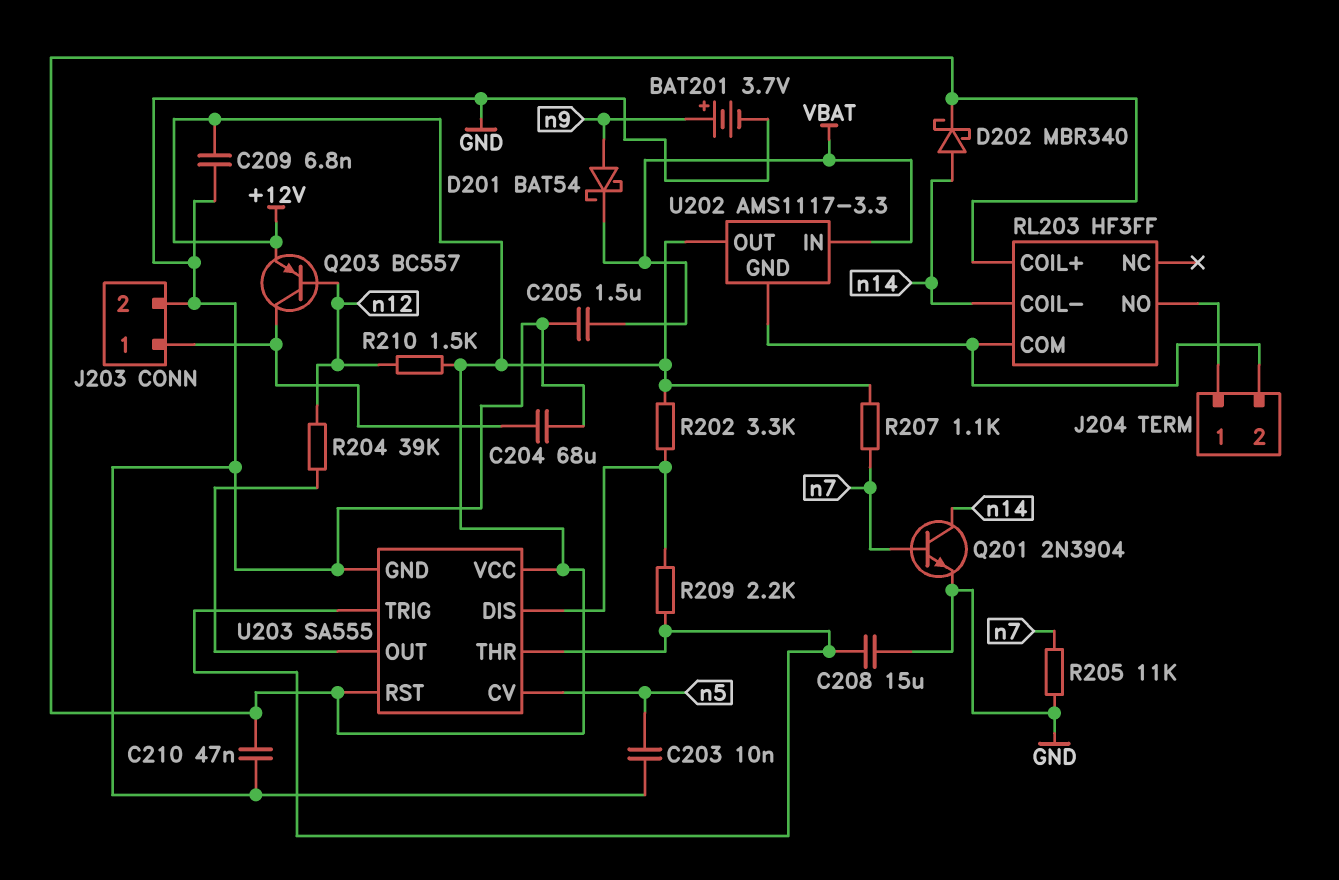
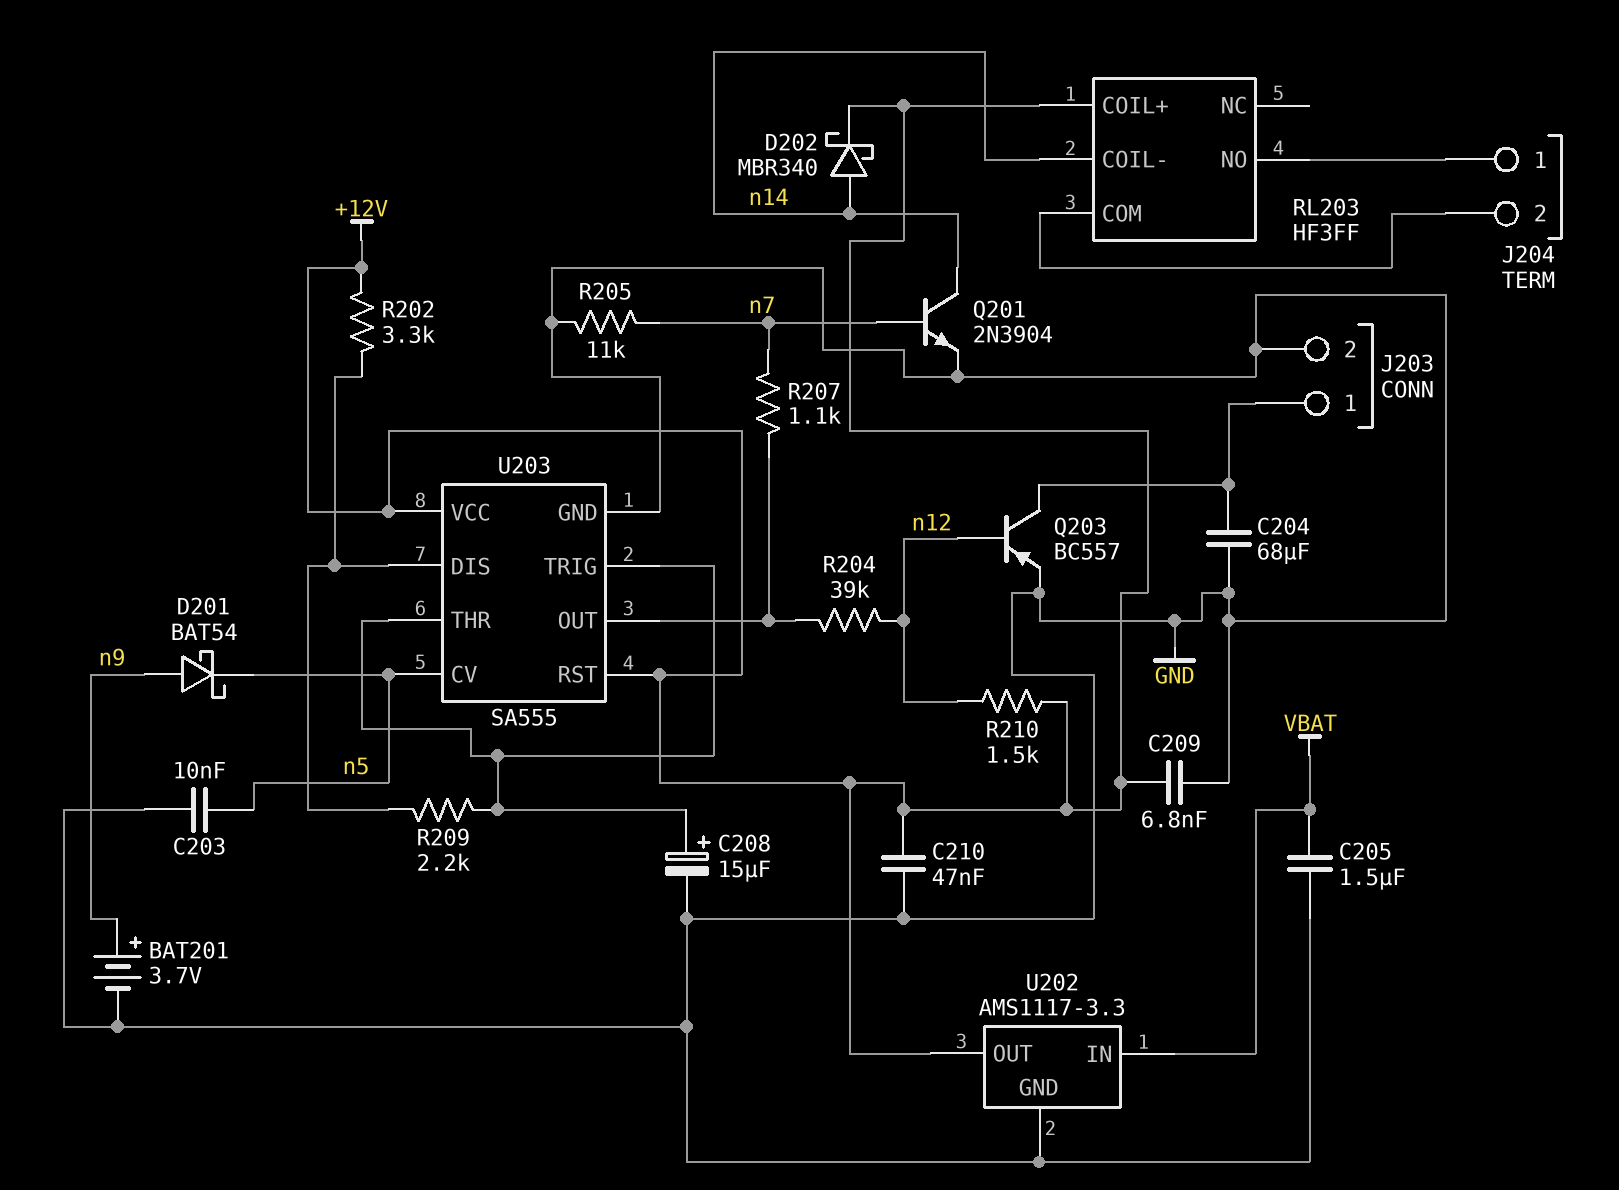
C208: 15uF (GND, U203/THR) -> 15uF (plus U203/THR, minus GND)
D201: schottky BAT54 (A n9, K VBAT) -> schottky BAT54 (A n9, K n5)
Q203: PNP BC557 (B n12, C J203/1, E +12V) -> PNP BC557 (B n12, C J203/1, E GND)
R207: 1.1k (+12V, n7) -> 1.1k (U203/OUT, n7)
U202 pin GND: J204/2 -> GND

